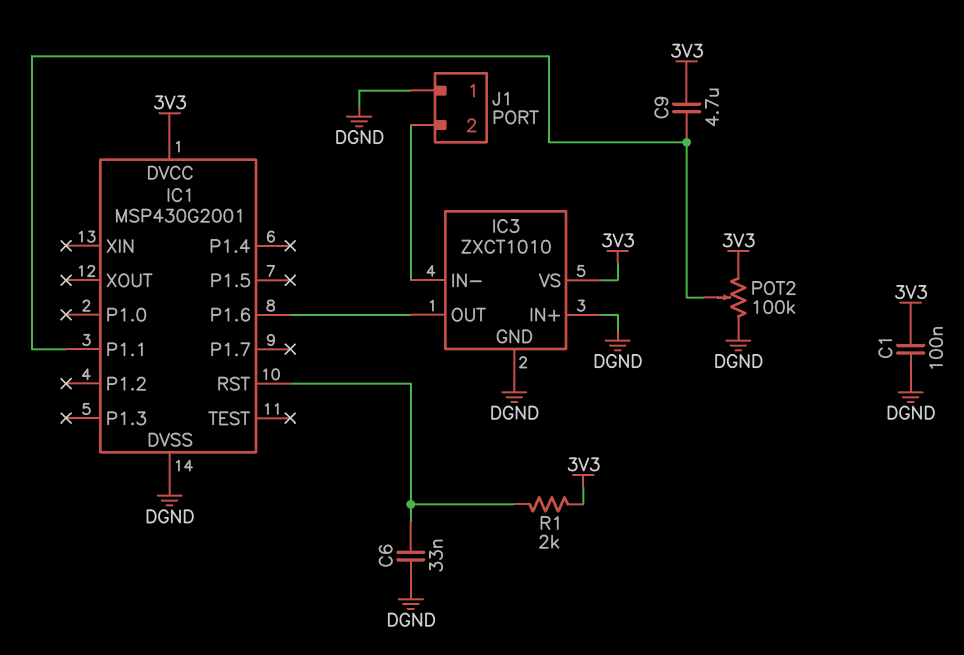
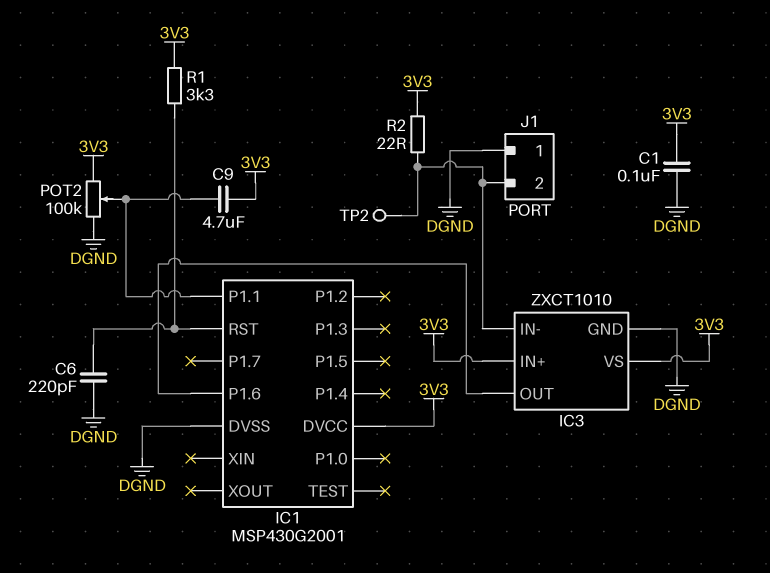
C6: 33nF (DGND, IC1/RST) -> 220pF (DGND, IC1/RST)
IC3 pin IN+: DGND -> 3V3
R1: 2k (3V3, IC1/RST) -> 3.3k (3V3, IC1/RST)
R2: none -> 22 (3V3, IC3/IN-)
TP2: none -> test point (IC3/IN-)

